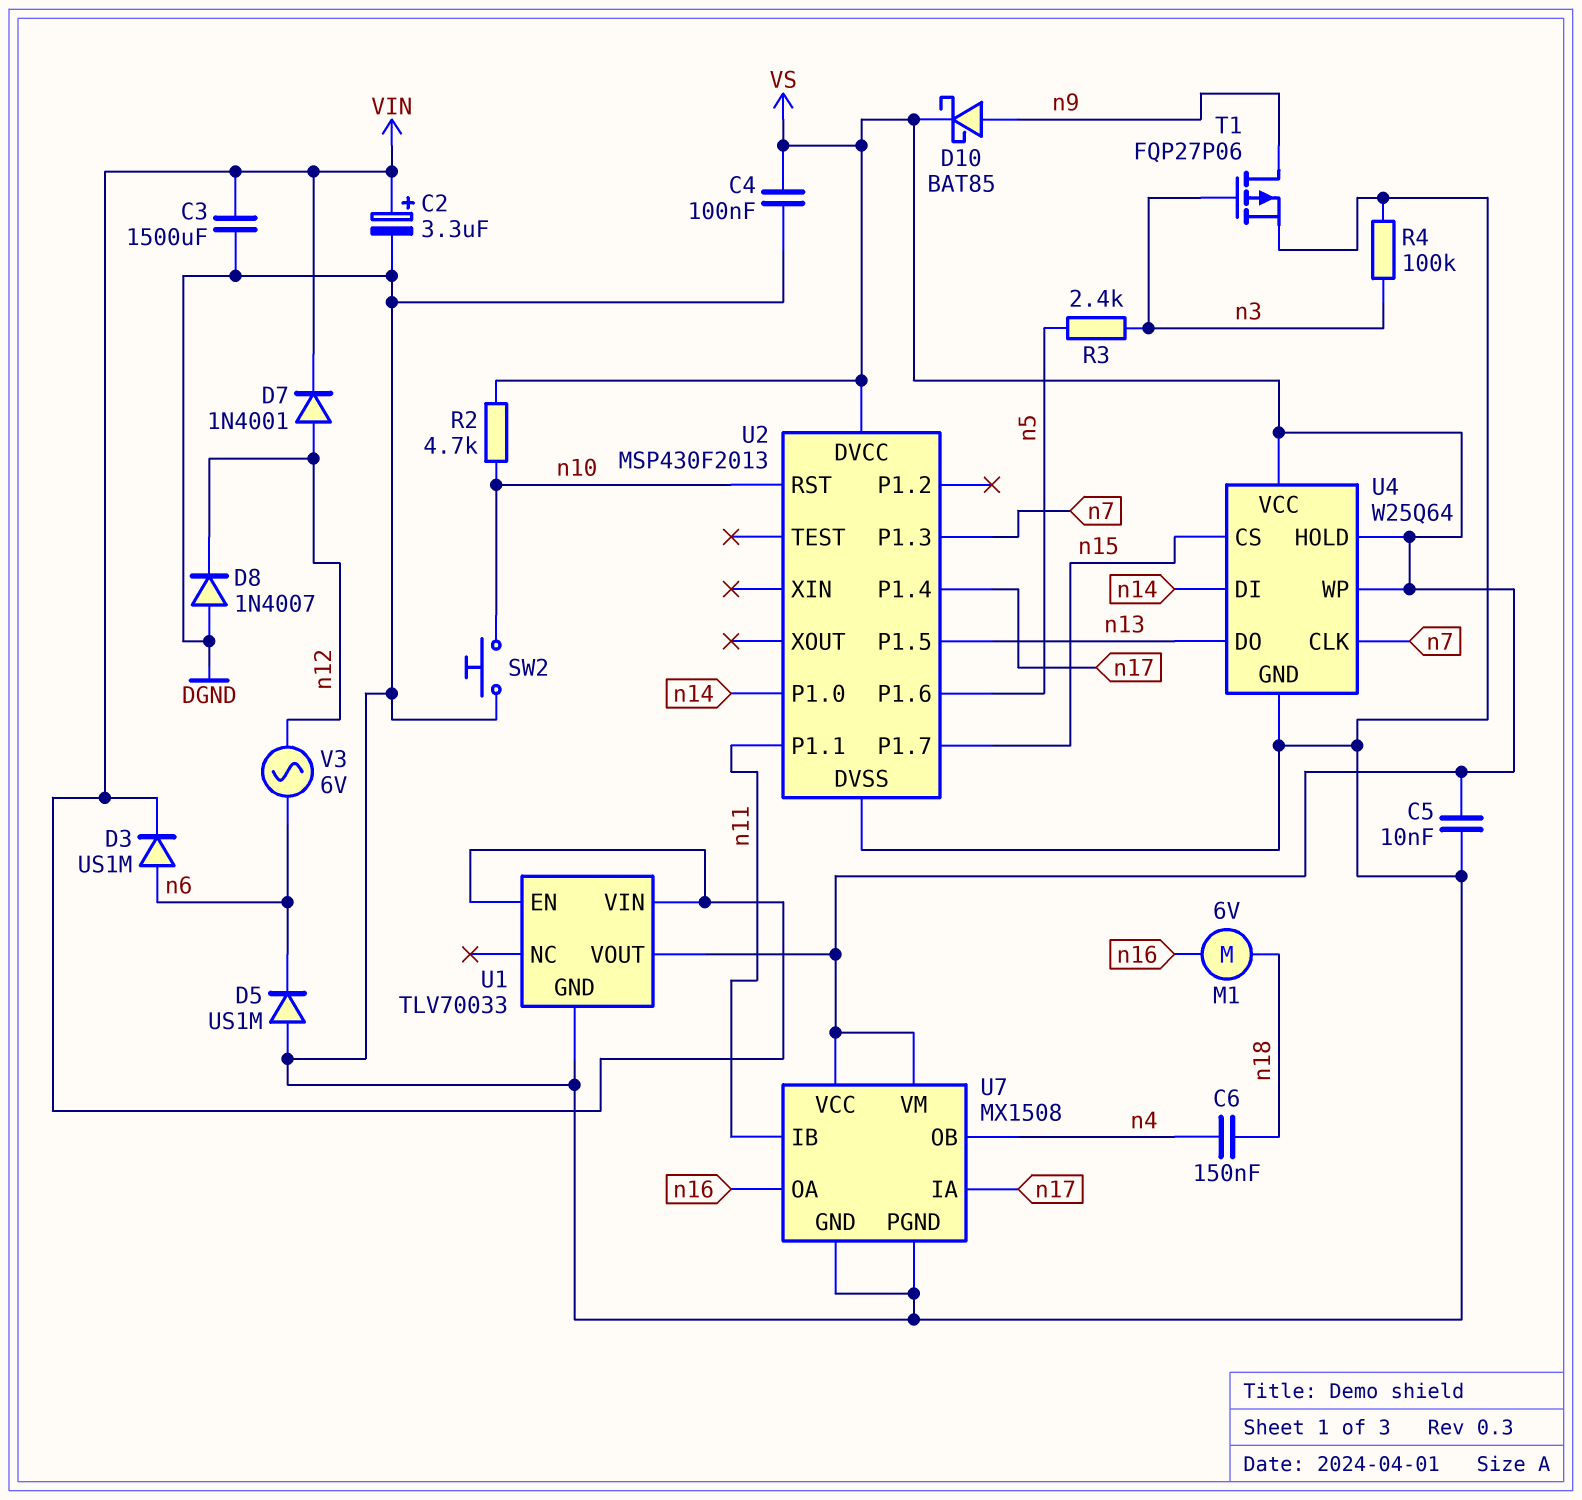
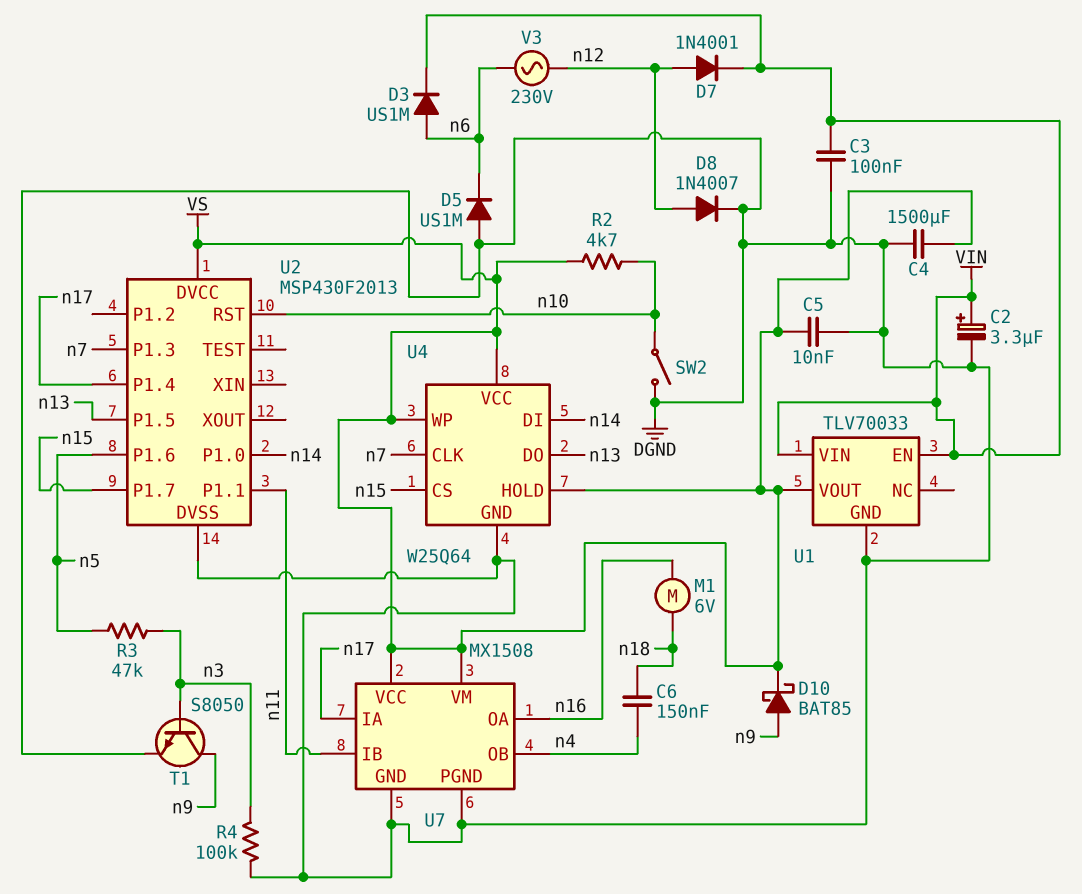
C3: 1500uF (DGND, VIN) -> 100nF (DGND, VIN)
C4: 100nF (DGND, VS) -> 1500uF (DGND, VS)
D8: diode 1N4007 (A DGND, K n12) -> diode 1N4007 (A n12, K DGND)
R3: 2.4k (n3, n5) -> 47k (n3, n5)
SW2: button (DGND, n10) -> switch (DGND, n10)
T1: PMOS FQP27P06 (G n3, D n9, S DGND) -> NPN S8050 (B n3, C n9, E DGND)
V3: AC 6V (n6, n12) -> AC 230V (n6, n12)

